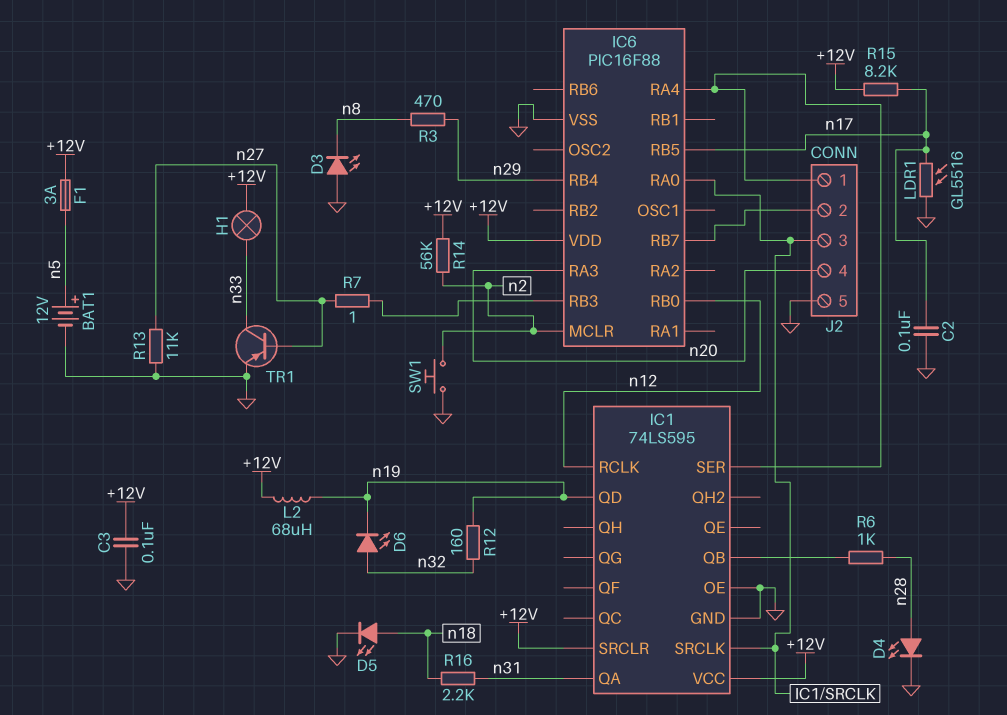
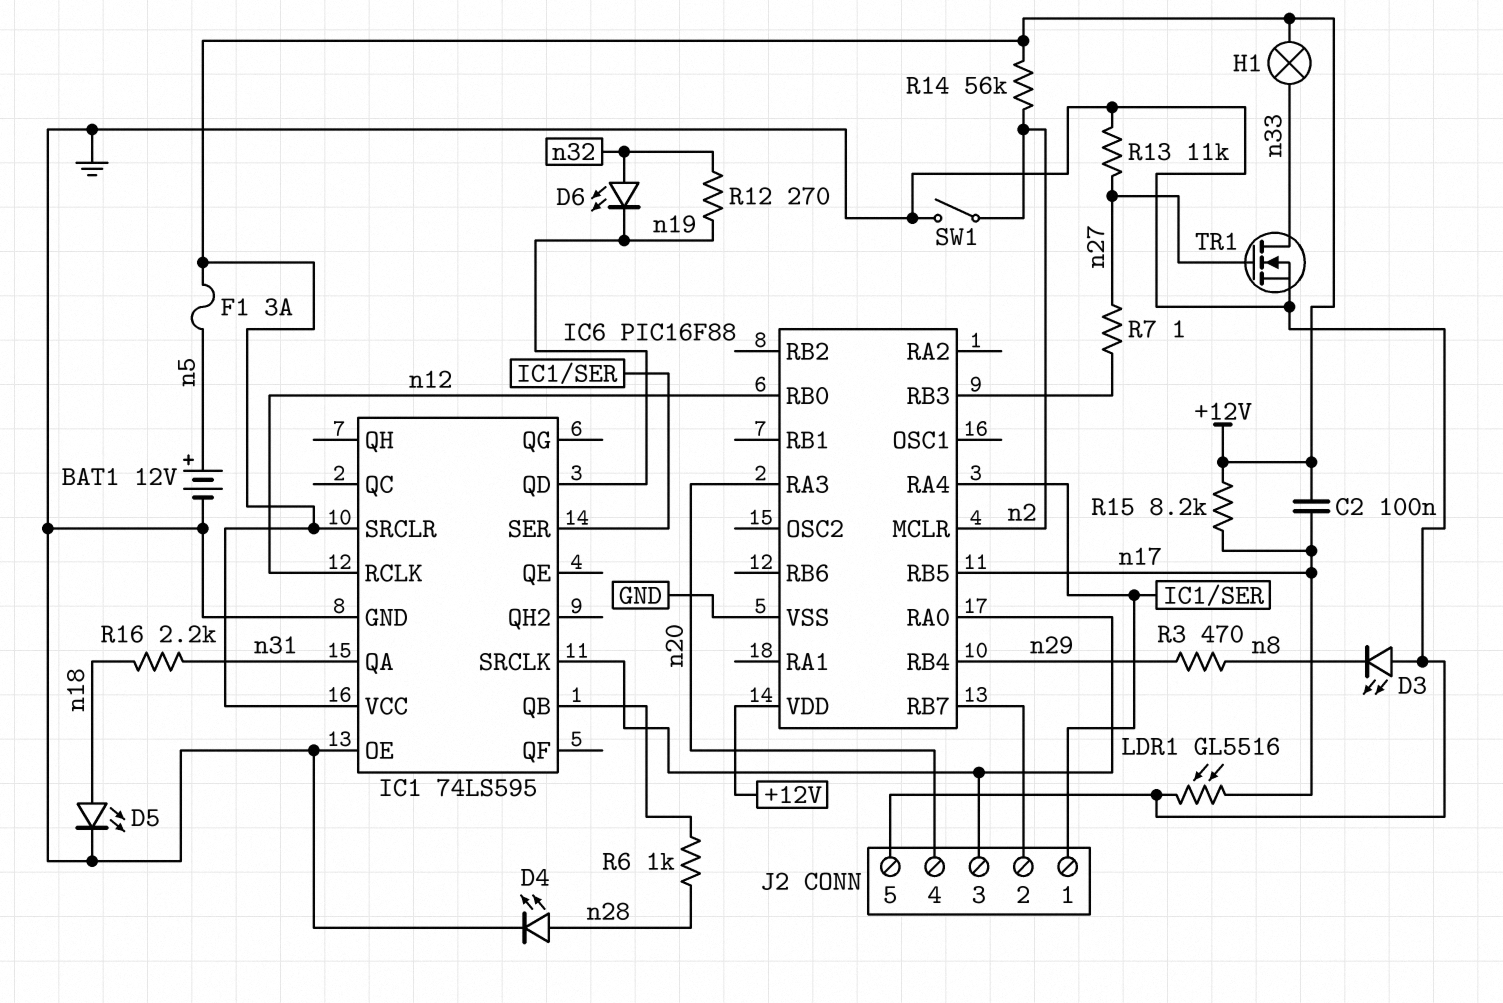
C2: 100nF (GND, n17) -> 100nF (+12V, n17)
C3: 100nF (+12V, GND) -> none
L2: 68uH (+12V, n19) -> none
R12: 160 (n19, n32) -> 270 (n19, n32)
SW1: button (GND, n2) -> switch (GND, n2)
TR1: PNP (B n27, C n33, E GND) -> NMOS (G n27, D n33, S GND)

